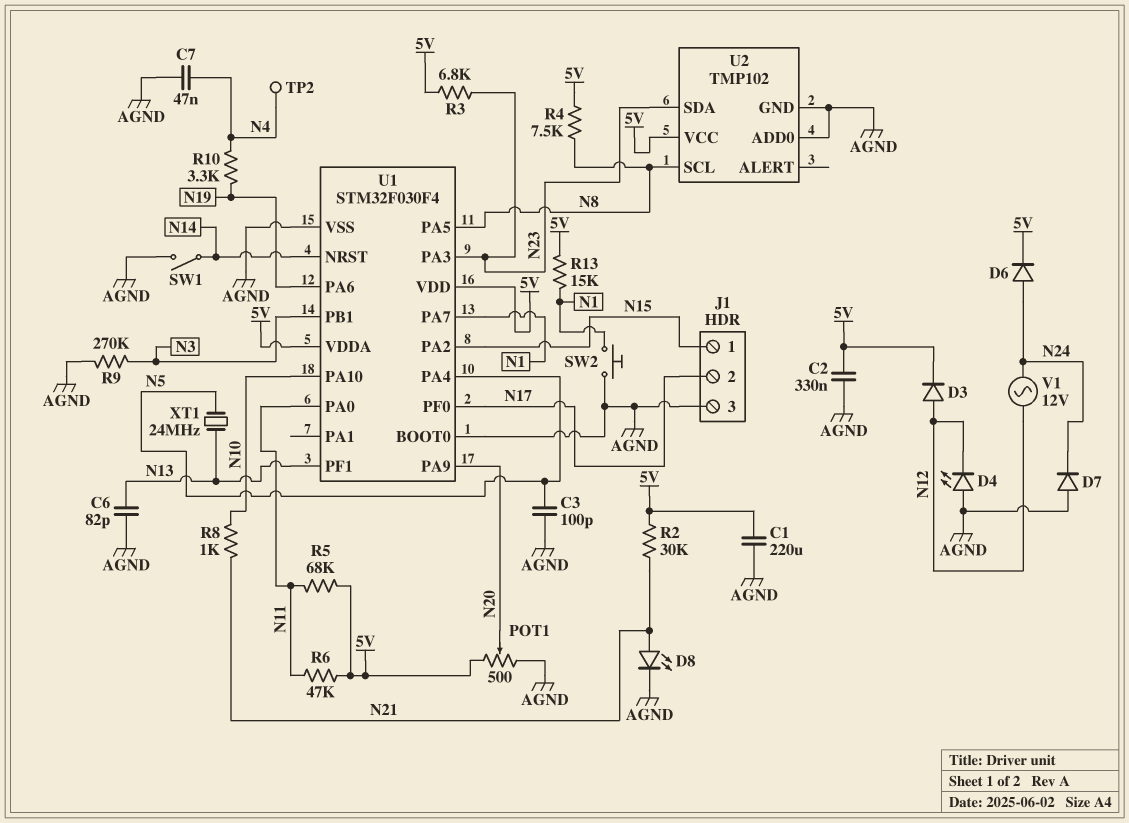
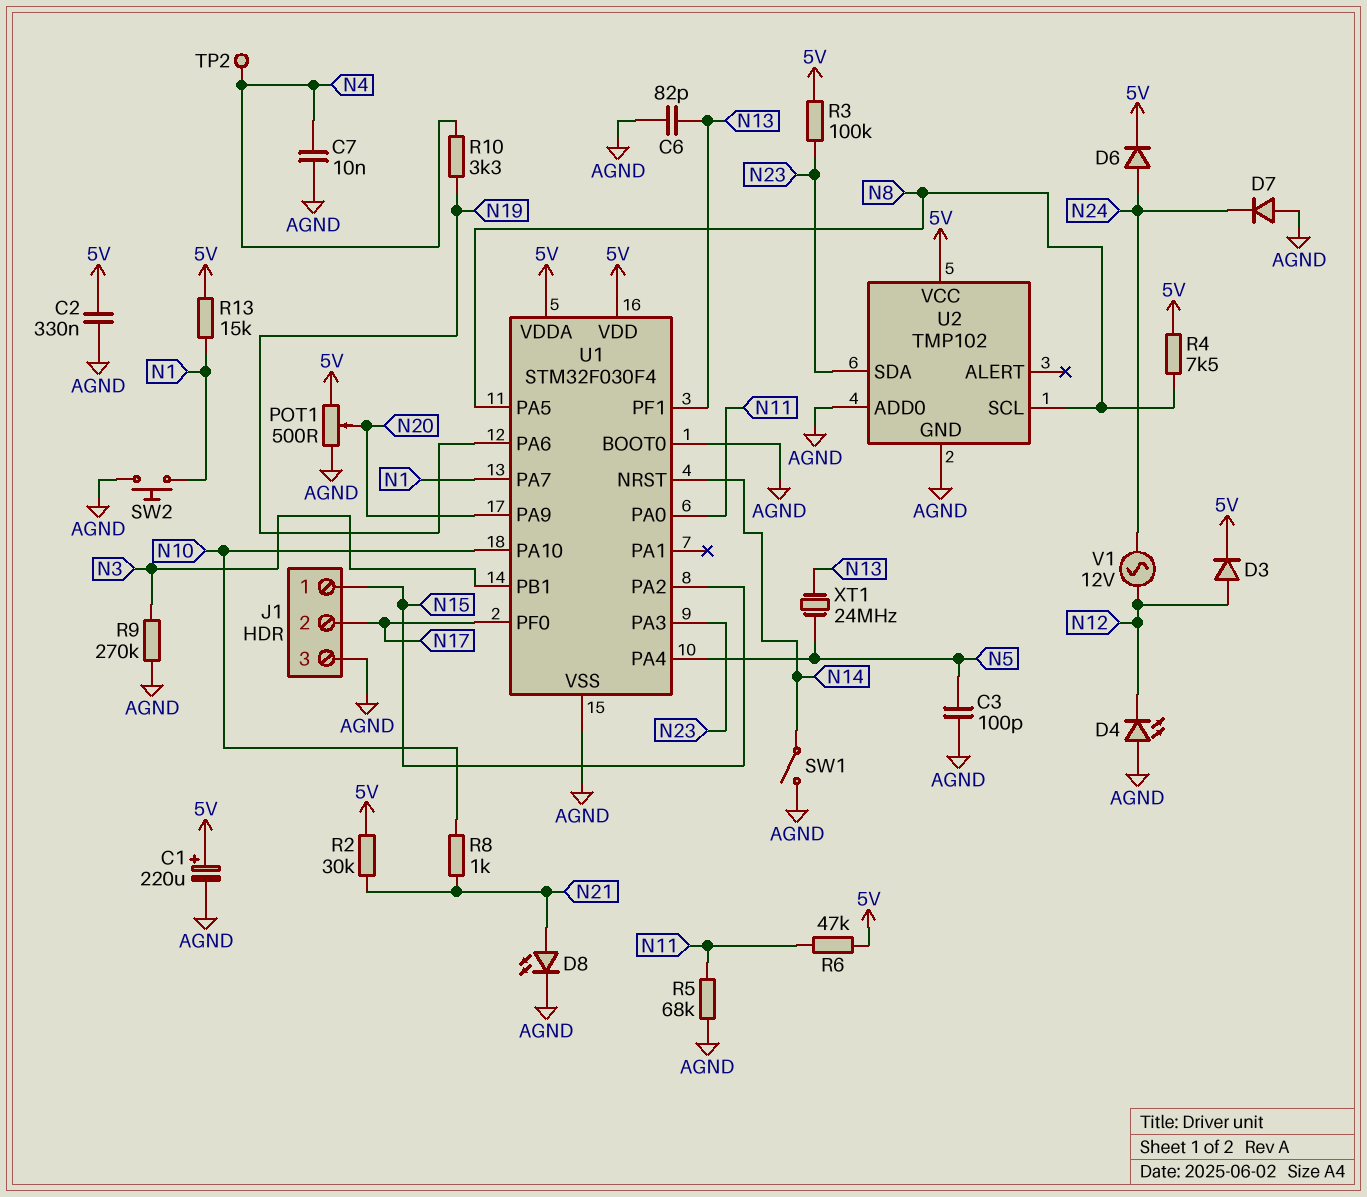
C1: 220uF (5V, AGND) -> 220uF (plus 5V, minus AGND)
C7: 47nF (AGND, N4) -> 10nF (AGND, N4)
R3: 6.8k (5V, N23) -> 100k (5V, N23)
R5: 68k (5V, N11) -> 68k (AGND, N11)

